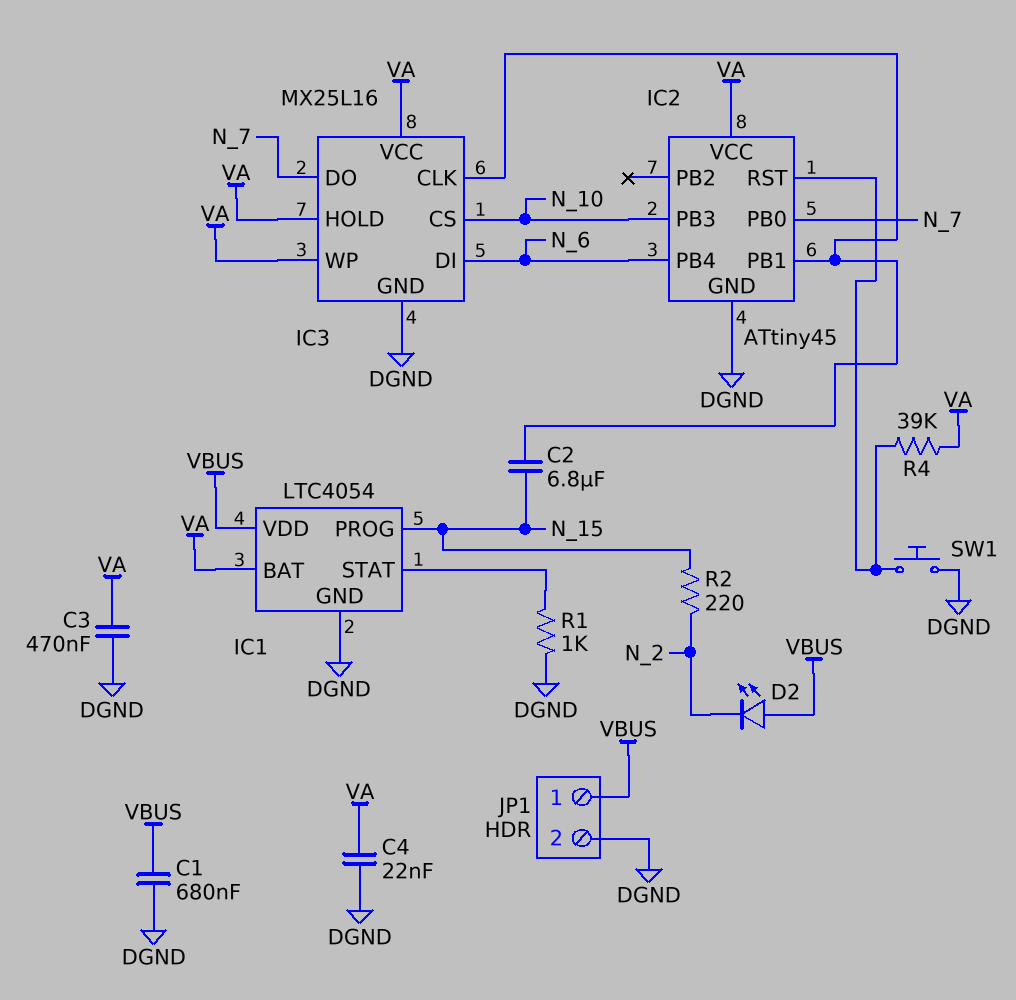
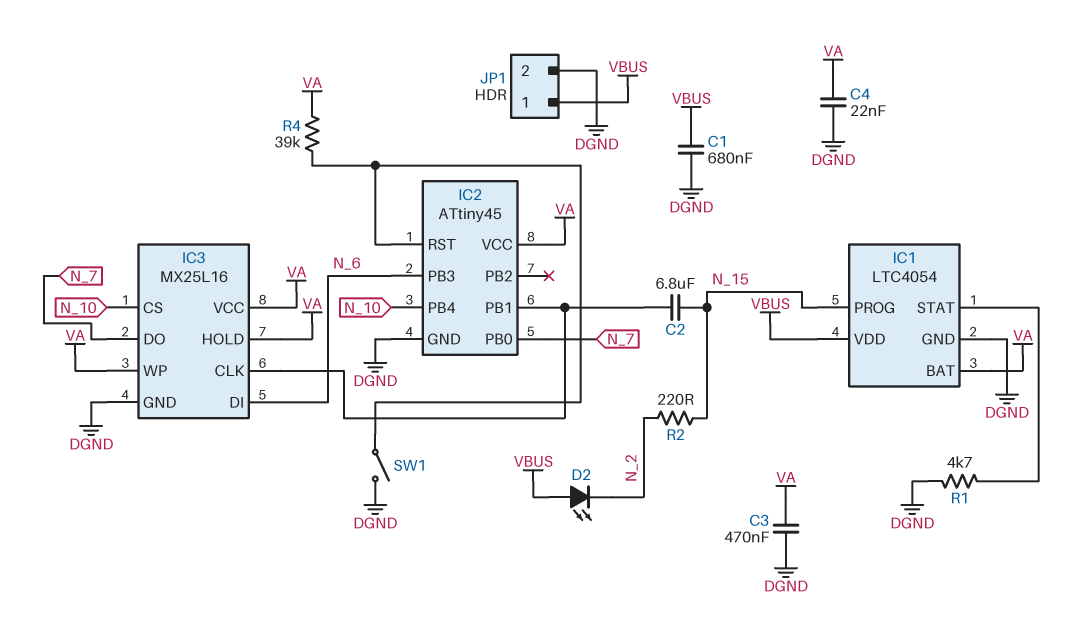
IC2 pin PB3: N_10 -> N_6
IC2 pin PB4: N_6 -> N_10
R1: 1k (DGND, IC1/STAT) -> 4.7k (DGND, IC1/STAT)
SW1: button (DGND, IC2/RST) -> switch (DGND, IC2/RST)

